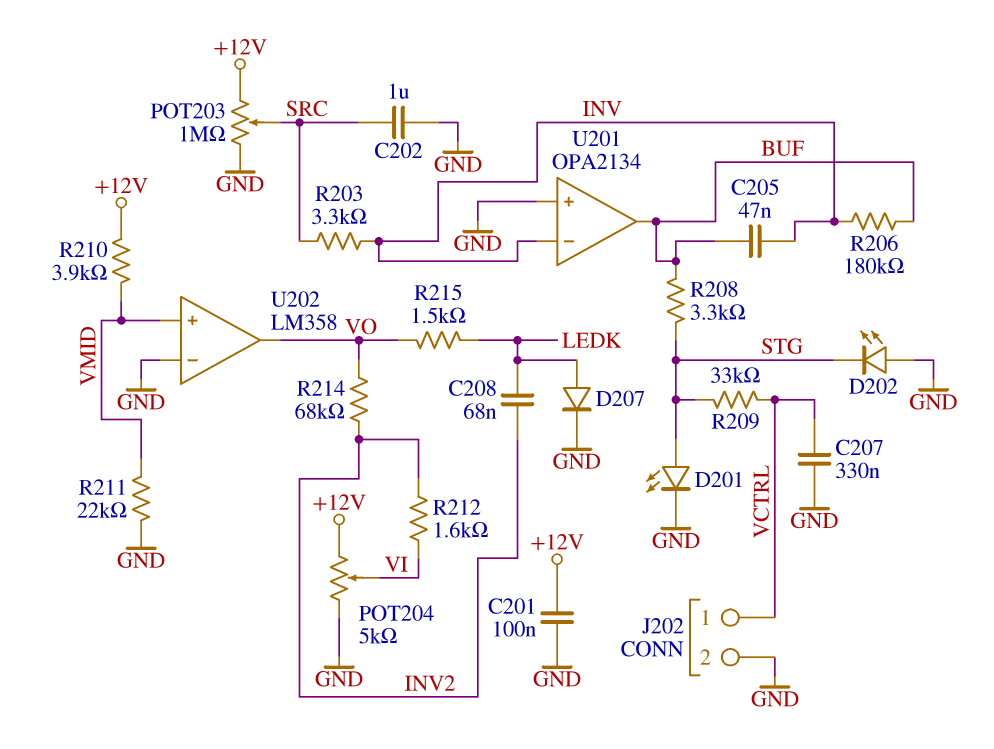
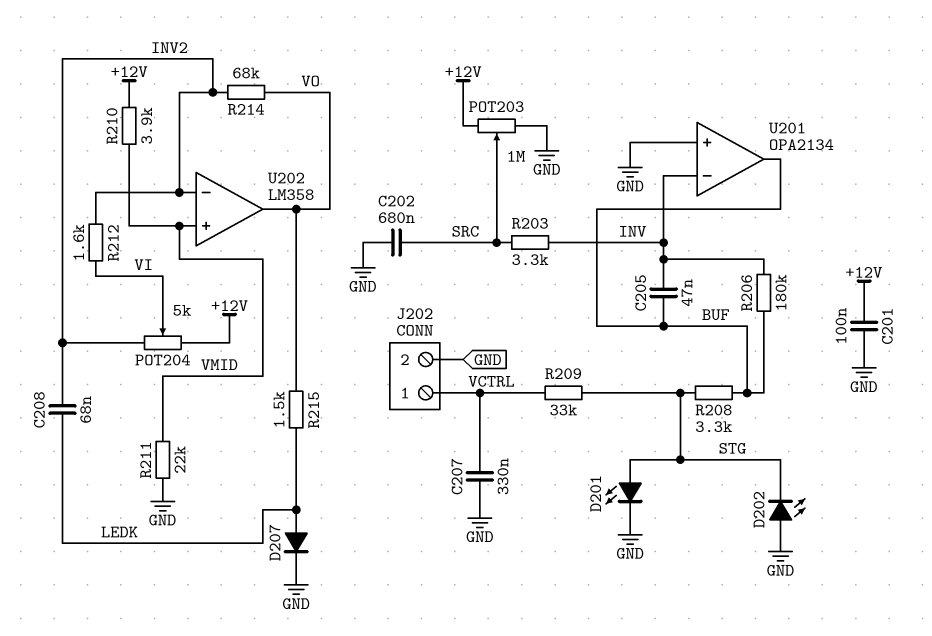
C202: 1uF (GND, SRC) -> 680nF (GND, SRC)
POT204: 5k (+12V, GND, wiper VI) -> 5k (+12V, INV2, wiper VI)
U202 pin in-: GND -> INV2

